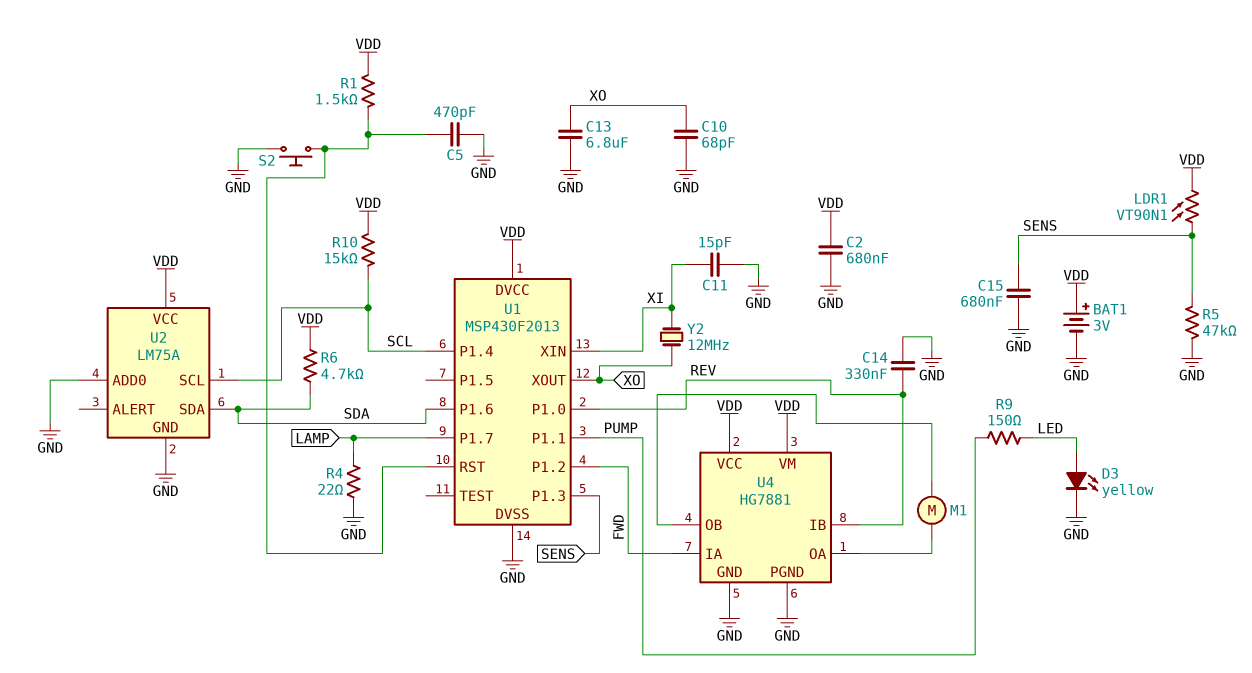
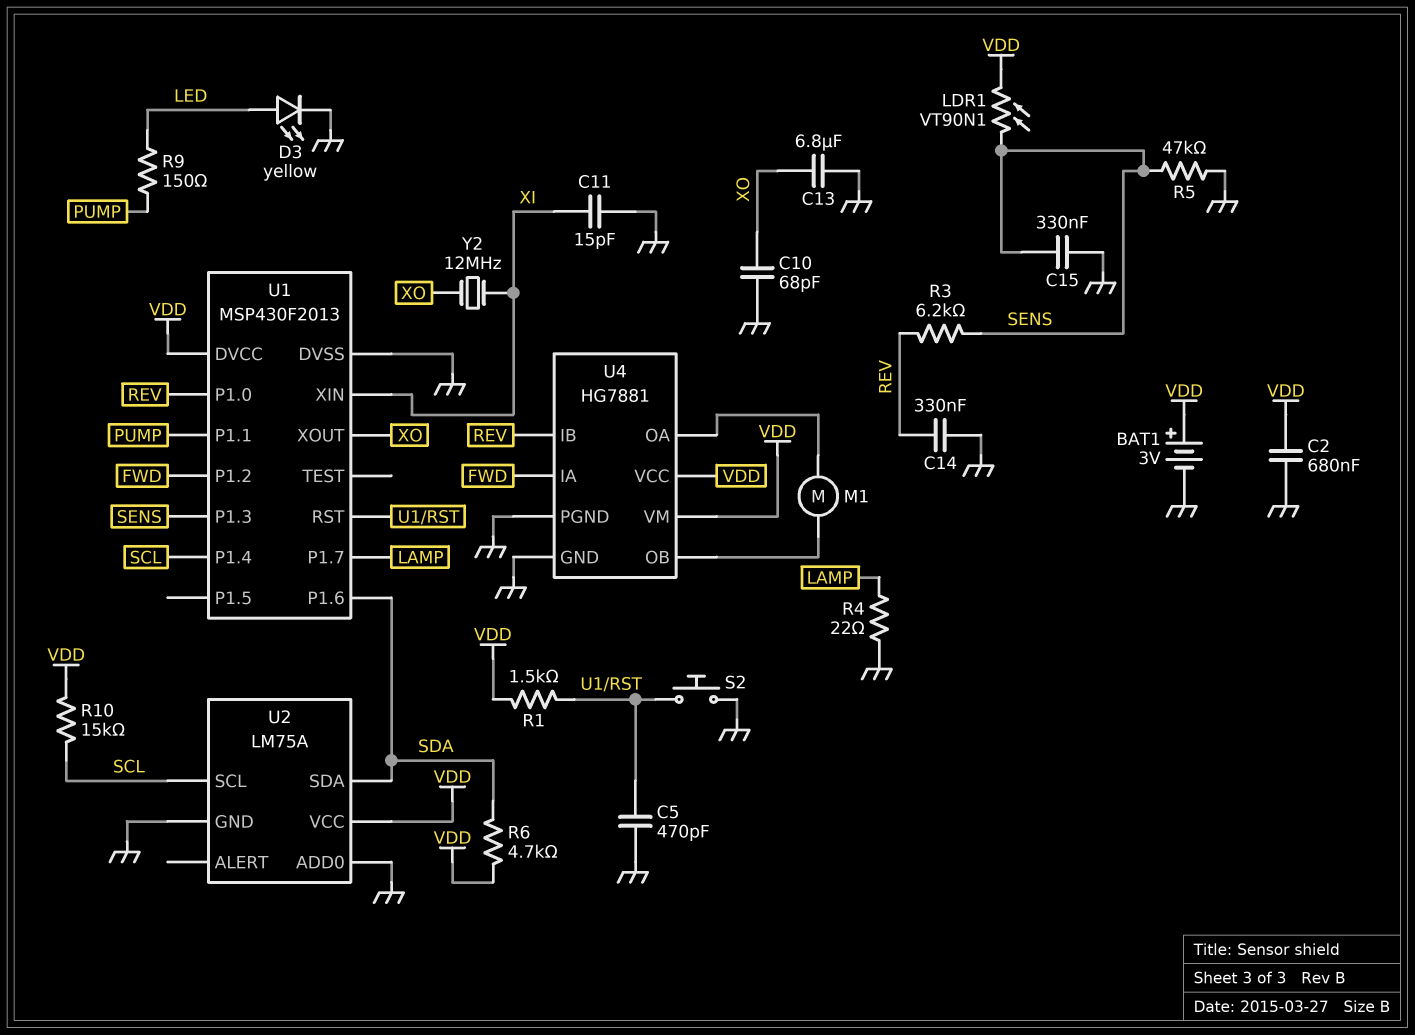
C15: 680nF (GND, SENS) -> 330nF (GND, SENS)
R3: none -> 6.2k (REV, SENS)

